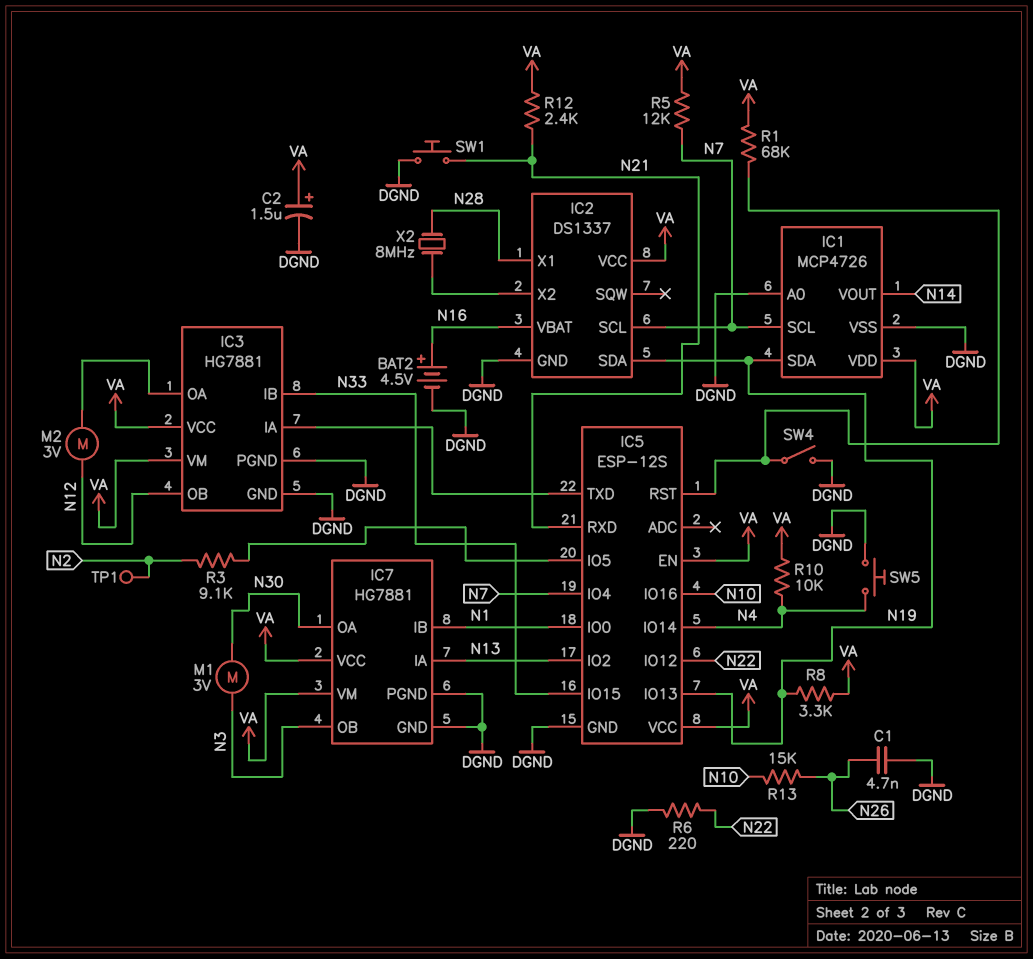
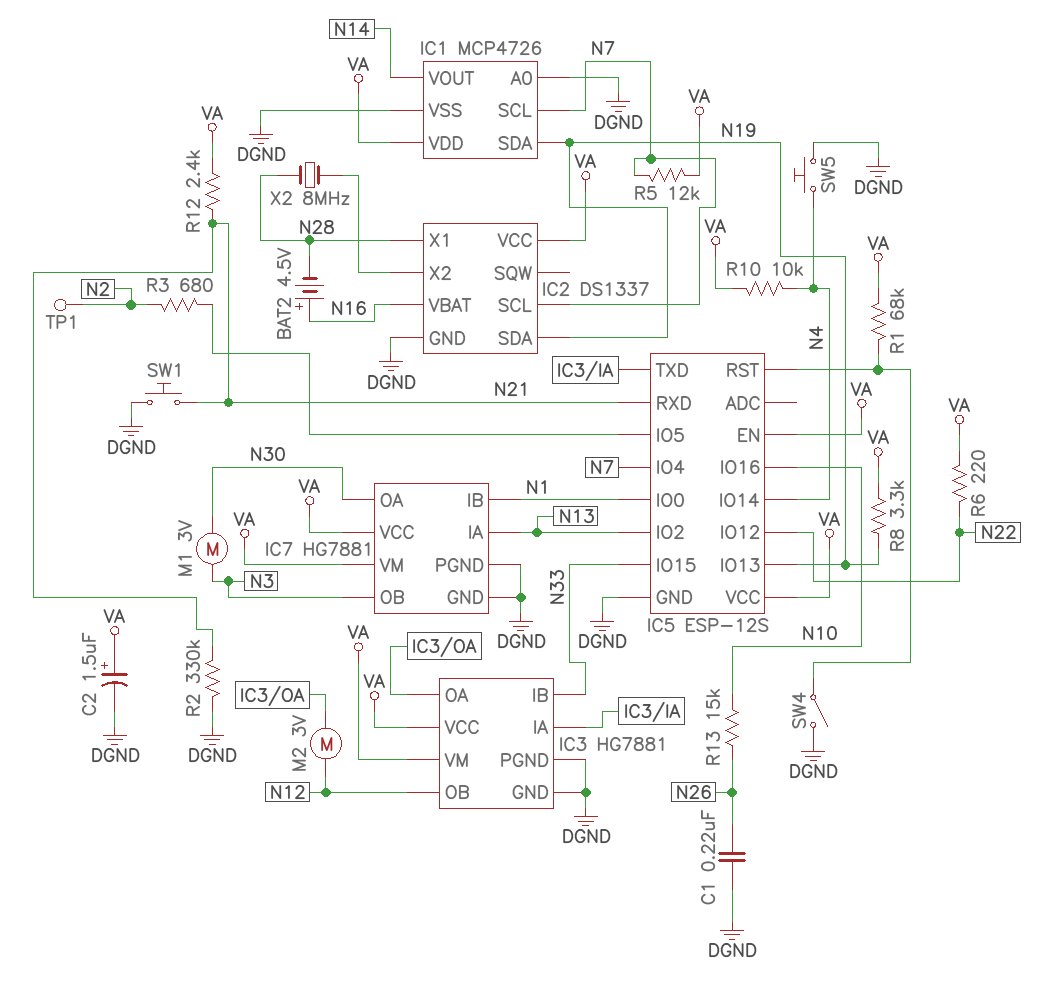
BAT2: 4.5V (plus N16, minus DGND) -> 4.5V (plus N16, minus N28)
C1: 4.7nF (DGND, N26) -> 220nF (DGND, N26)
R2: none -> 330k (DGND, N21)
R3: 9.1k (IC5/IO5, N2) -> 680 (IC5/IO5, N2)
R6: 220 (DGND, N22) -> 220 (N22, VA)

